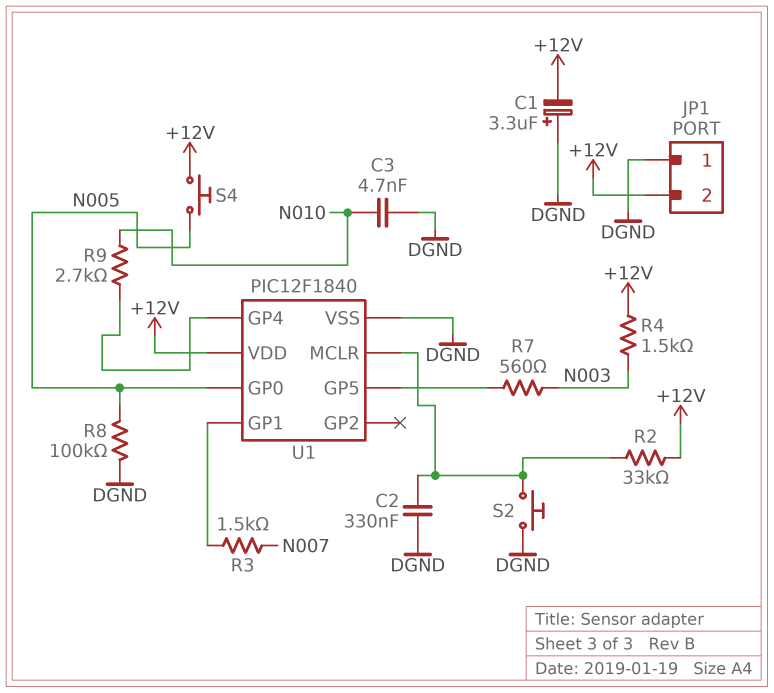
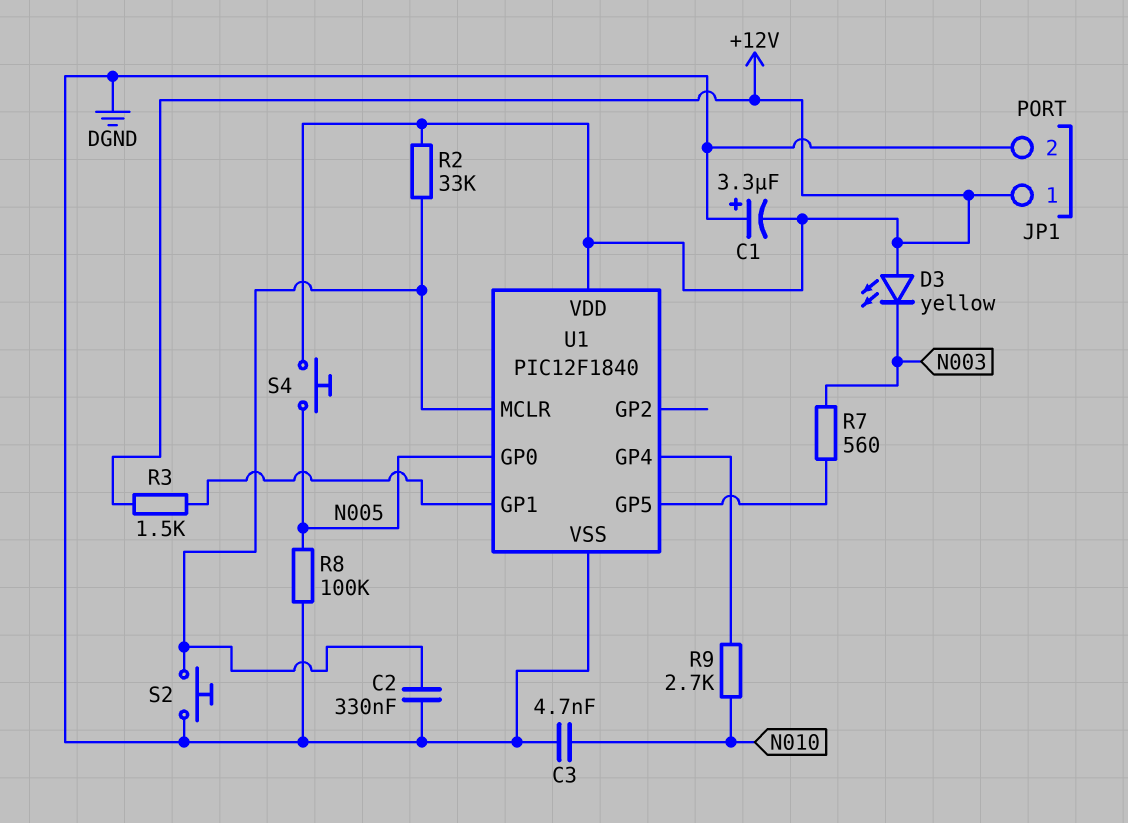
D3: none -> LED yellow (A +12V, K N003)
JP1 pin 1: DGND -> +12V
JP1 pin 2: +12V -> DGND
R3: 1.5k (N007, U1/GP1) -> 1.5k (+12V, U1/GP1)
R4: 1.5k (+12V, N003) -> none

